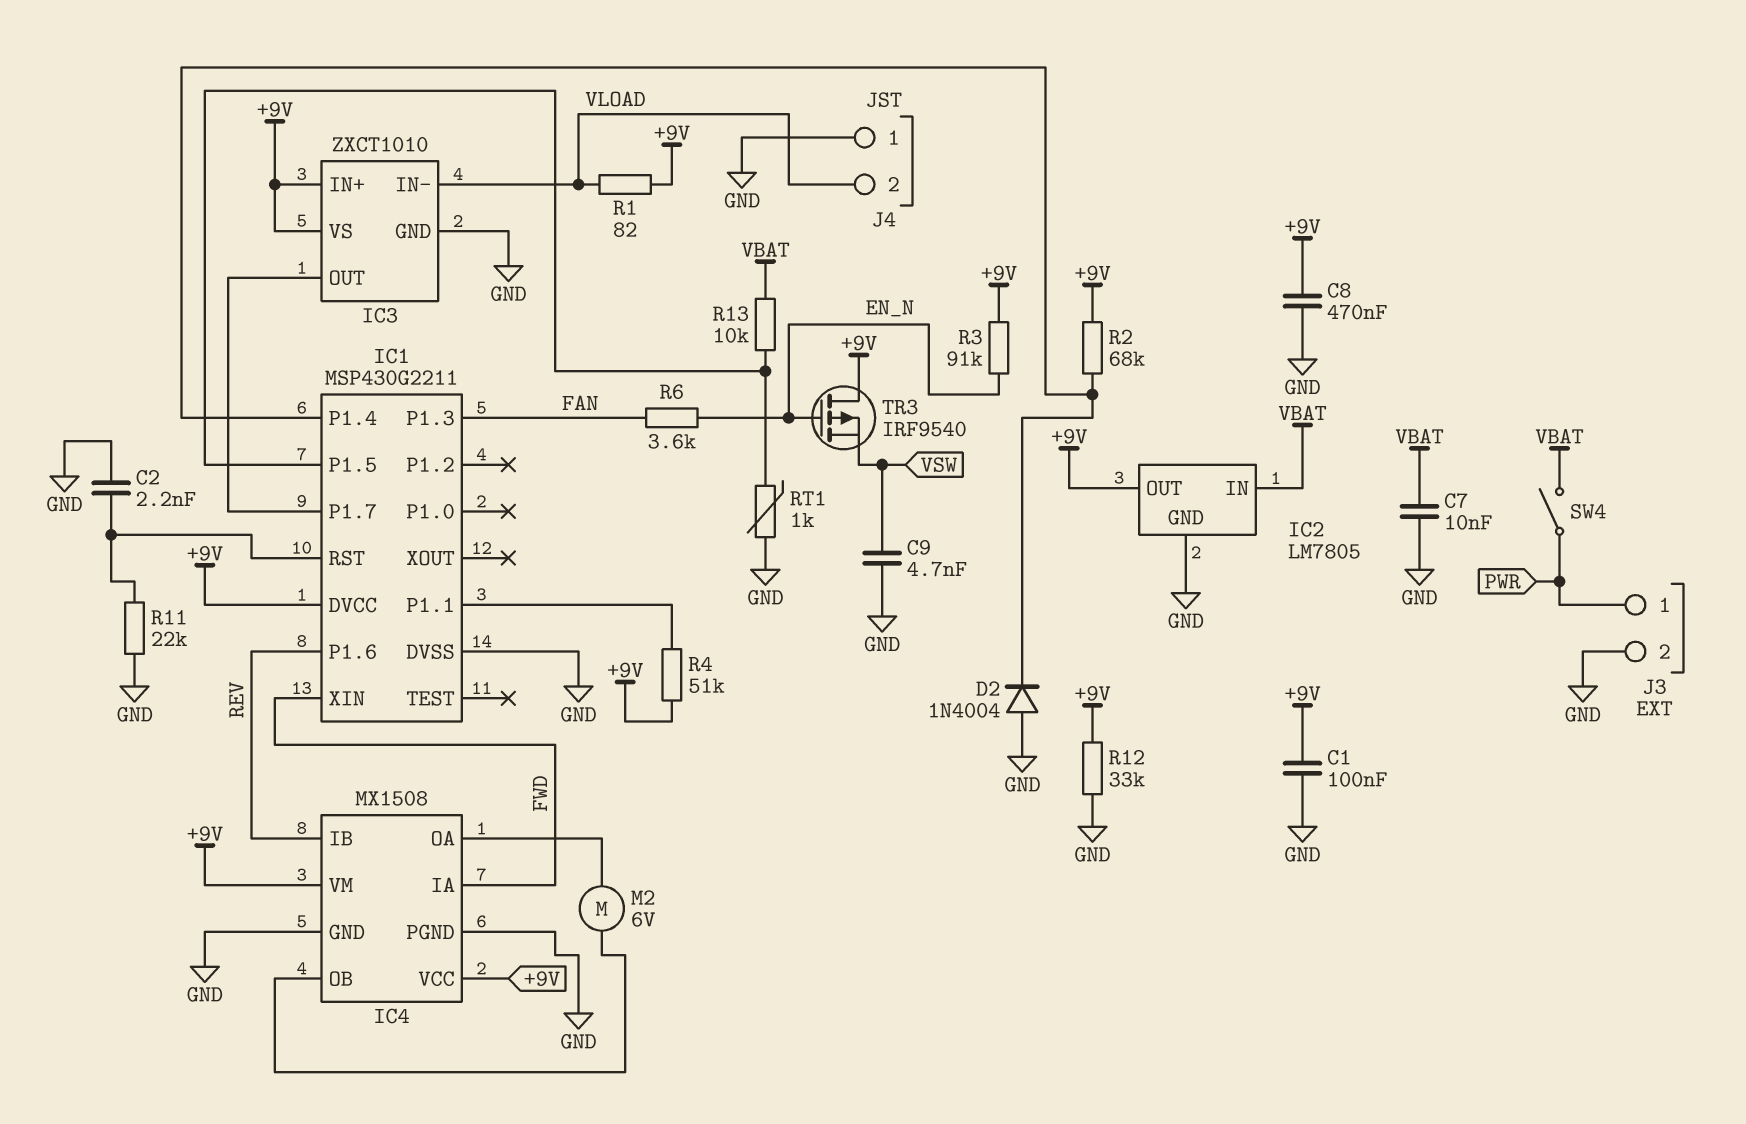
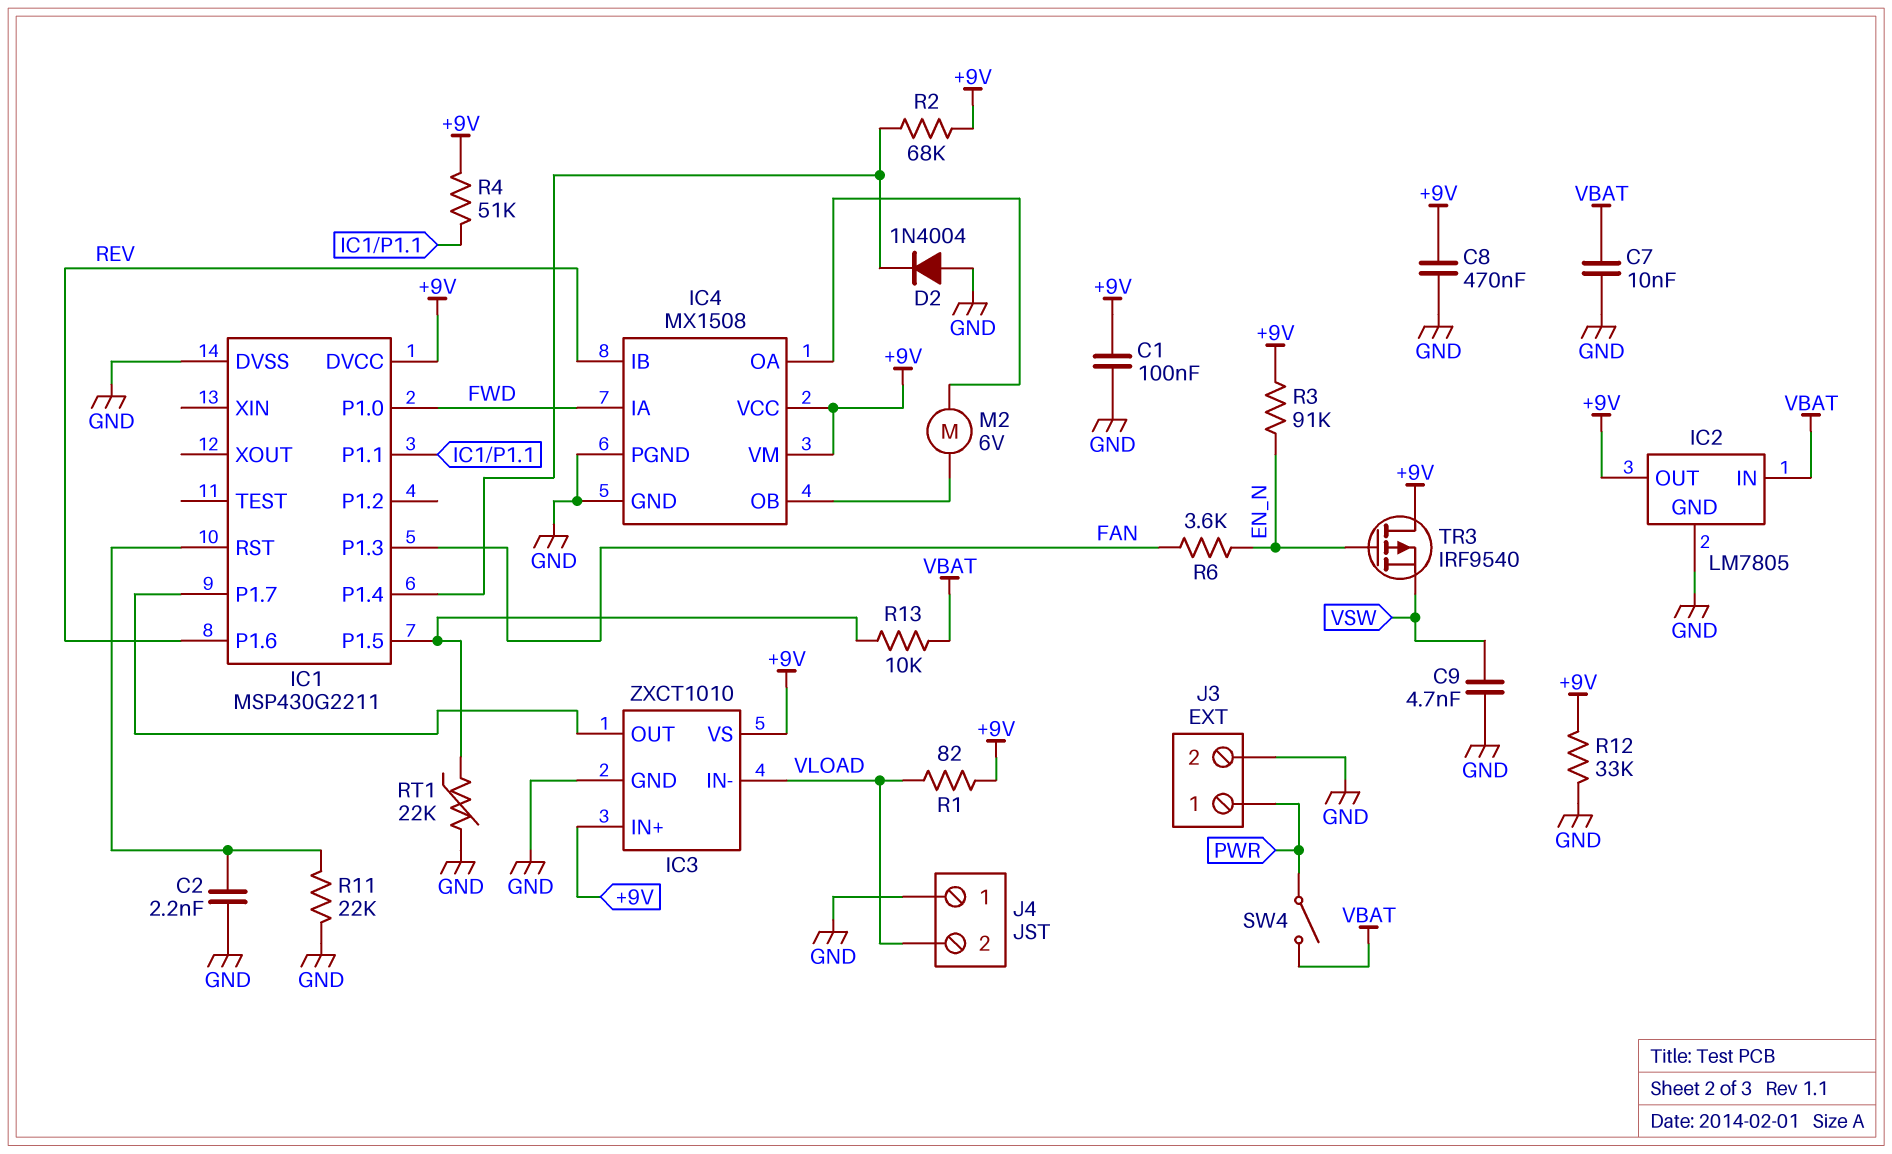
IC1 pin P1.0: none -> FWD
IC1 pin XIN: FWD -> none
RT1: 1k (GND, IC1/P1.5) -> 22k (GND, IC1/P1.5)

